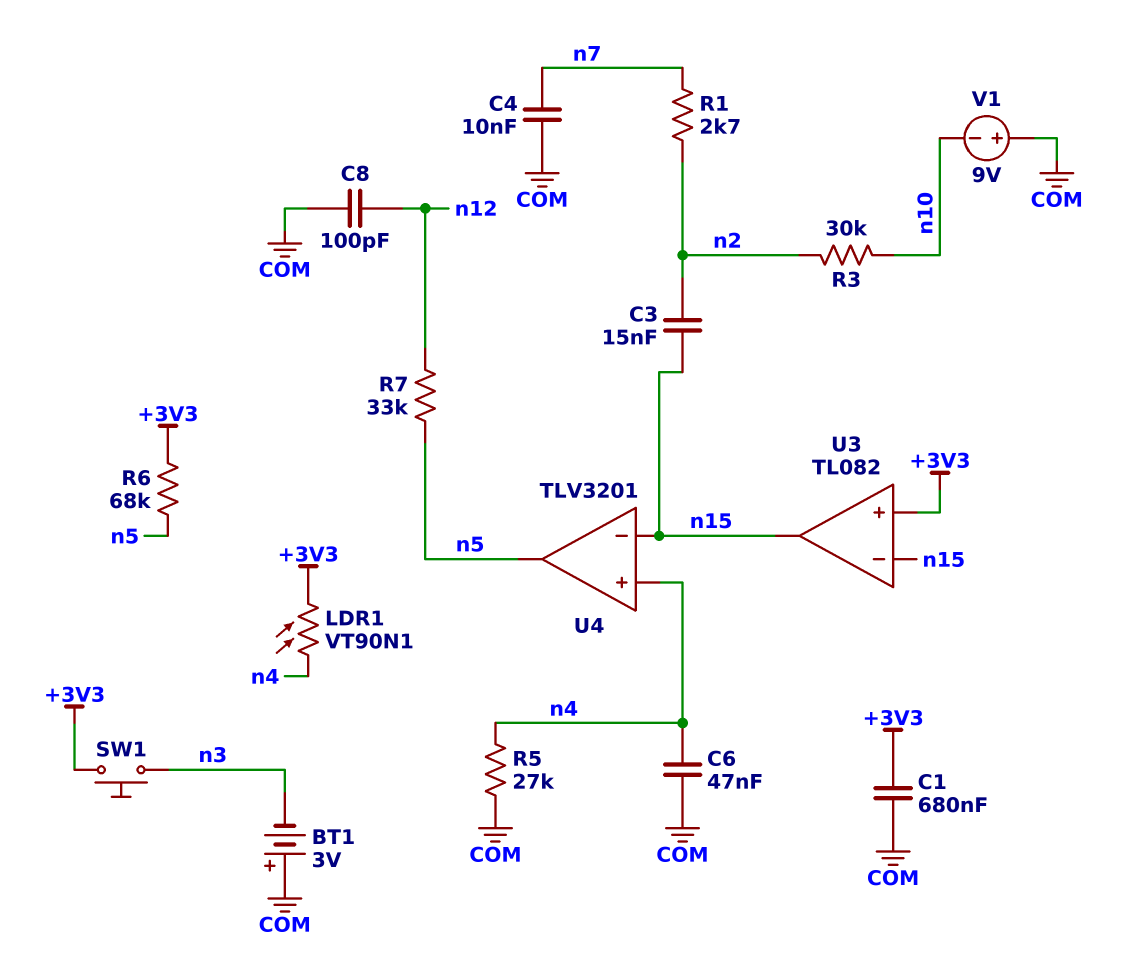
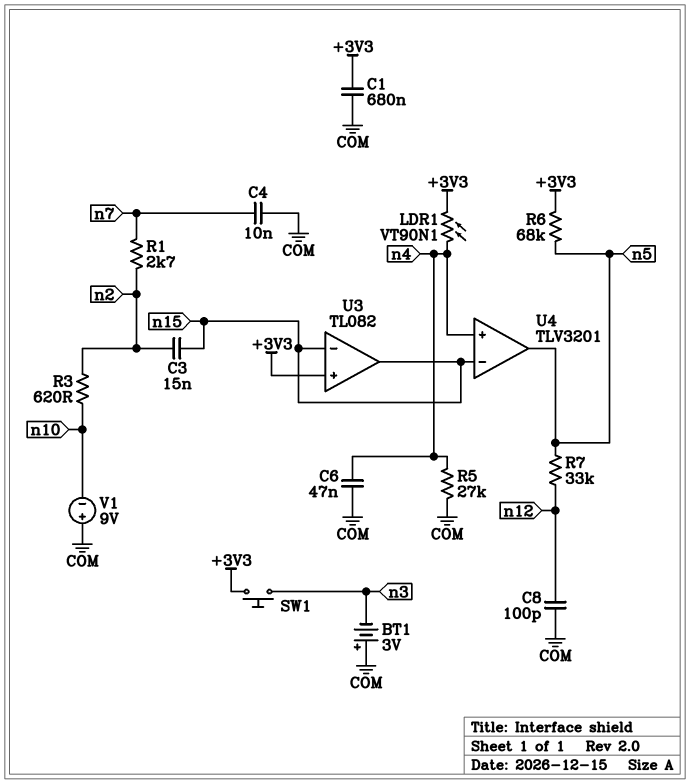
R3: 30k (n2, n10) -> 620 (n2, n10)

